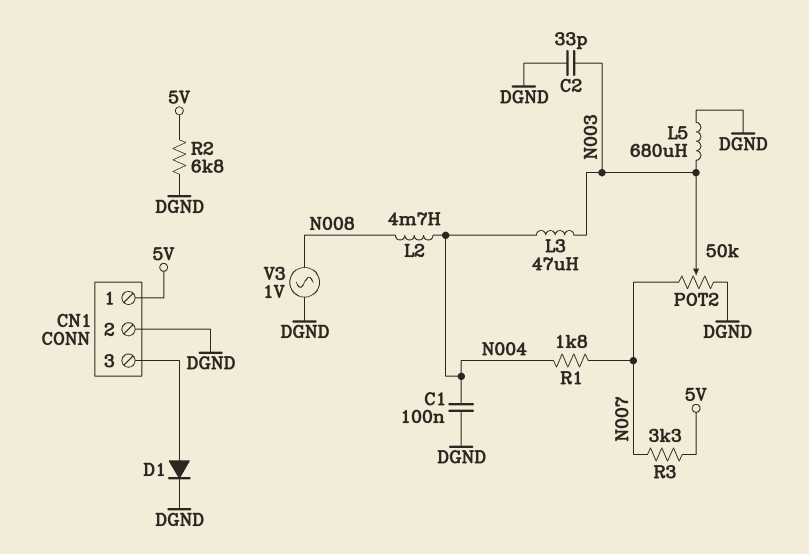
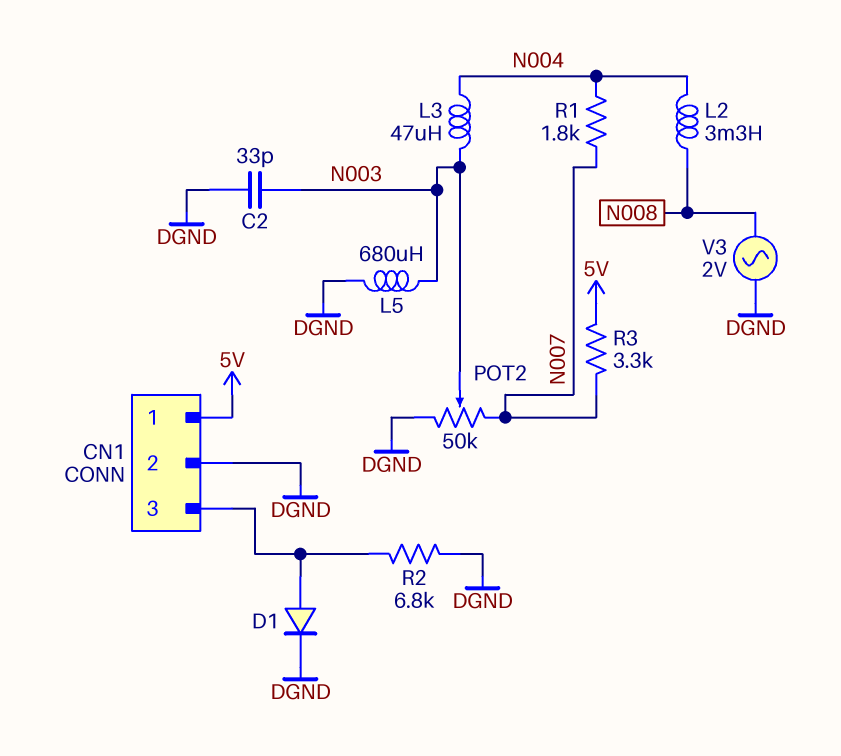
C1: 100nF (DGND, N004) -> none
L2: 4.7mH (N004, N008) -> 3.3mH (N004, N008)
R2: 6.8k (5V, DGND) -> 6.8k (CN1/3, DGND)
V3: AC 1V (DGND, N008) -> AC 2V (DGND, N008)

